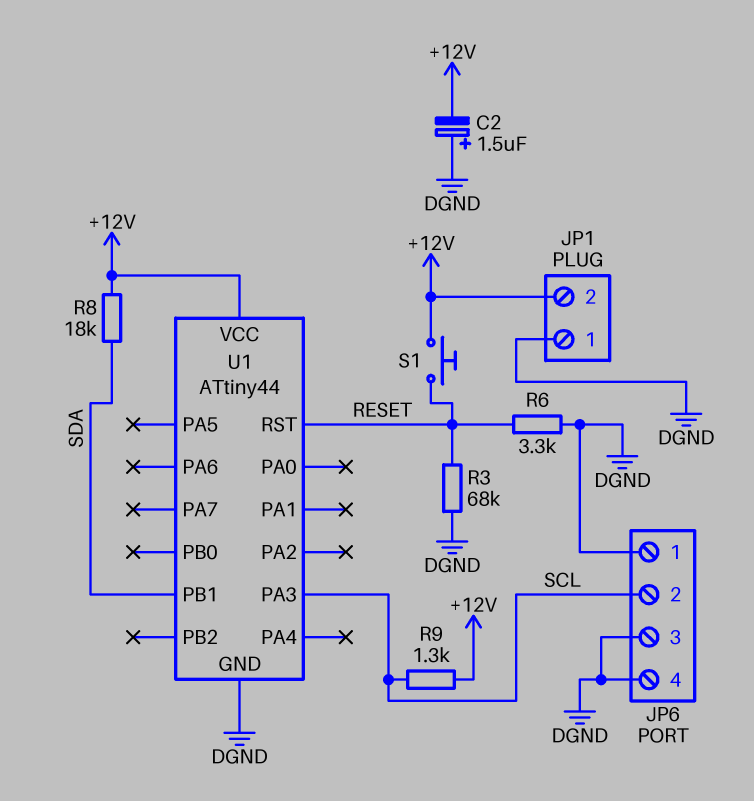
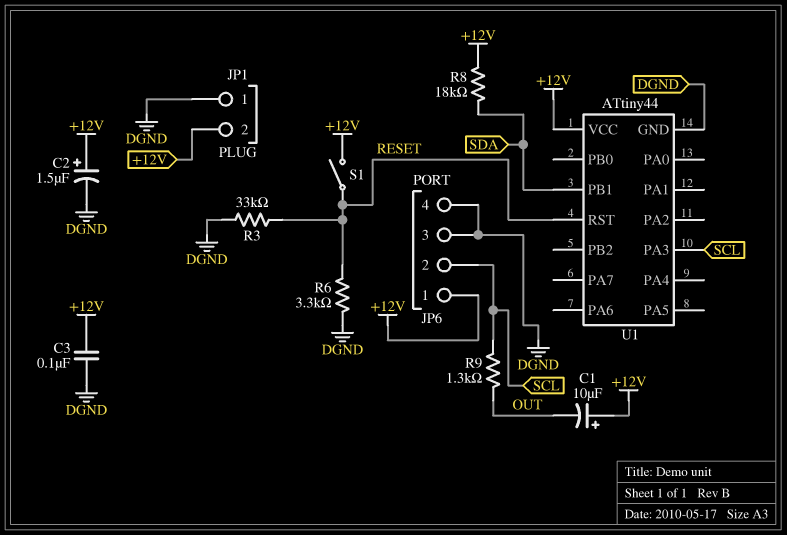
C1: none -> 10uF (plus +12V, minus OUT)
C2: 1.5uF (plus DGND, minus +12V) -> 1.5uF (plus +12V, minus DGND)
C3: none -> 100nF (+12V, DGND)
JP6 pin 1: DGND -> +12V
R3: 68k (DGND, RESET) -> 33k (DGND, RESET)
R9: 1.3k (+12V, SCL) -> 1.3k (OUT, SCL)
S1: button (+12V, RESET) -> switch (+12V, RESET)

